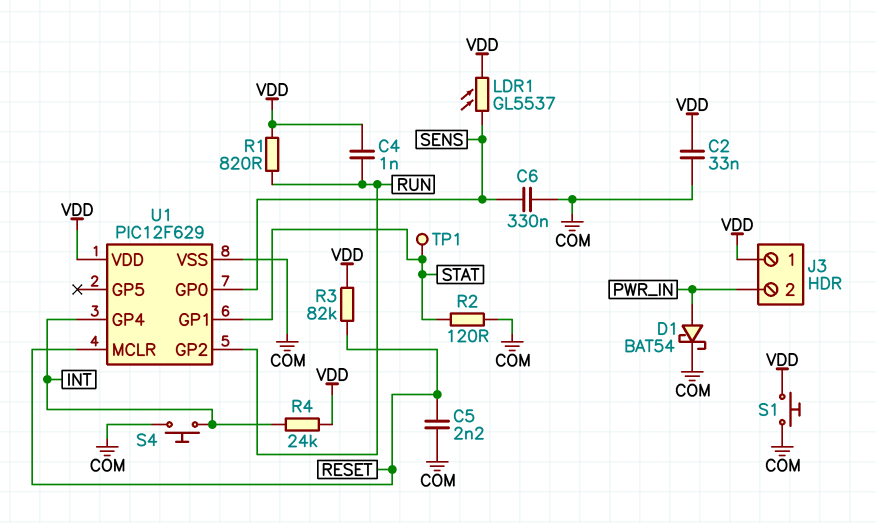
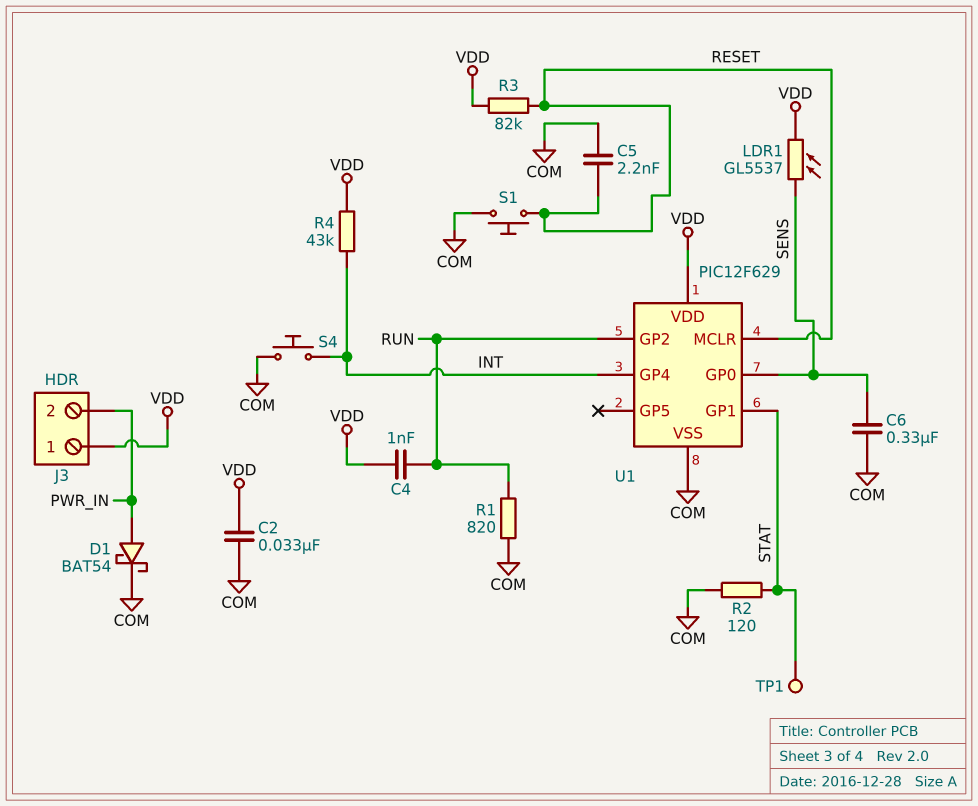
R1: 820 (RUN, VDD) -> 820 (COM, RUN)
R4: 24k (INT, VDD) -> 43k (INT, VDD)
S1: button (COM, VDD) -> button (COM, RESET)

